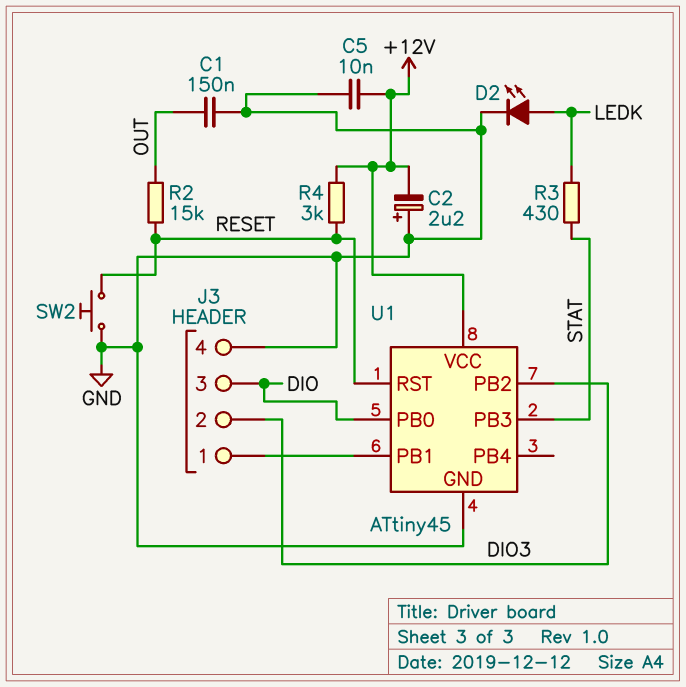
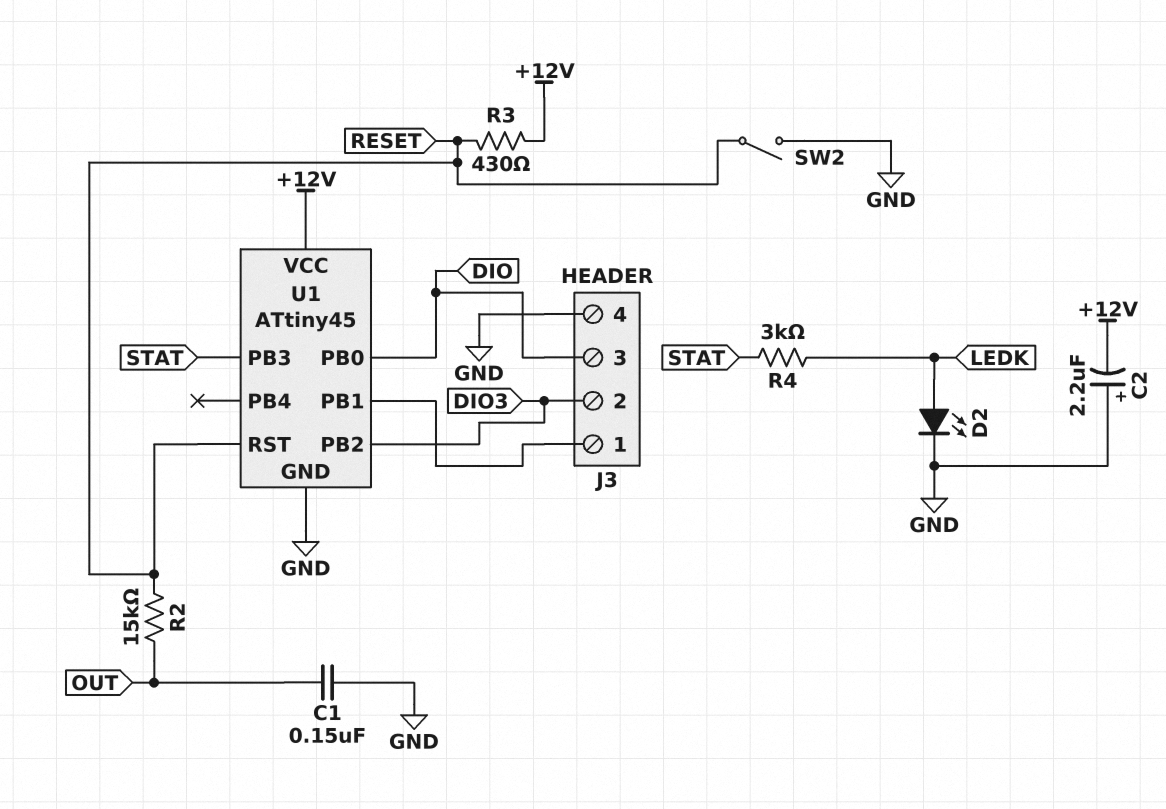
C5: 10nF (+12V, GND) -> none
R3: 430 (LEDK, STAT) -> 430 (+12V, RESET)
R4: 3k (+12V, RESET) -> 3k (LEDK, STAT)
SW2: button (GND, RESET) -> switch (GND, RESET)

